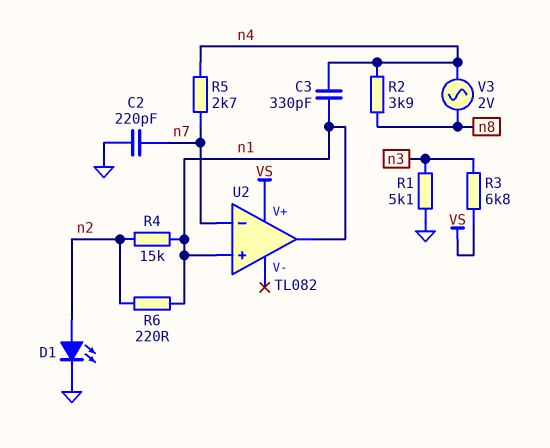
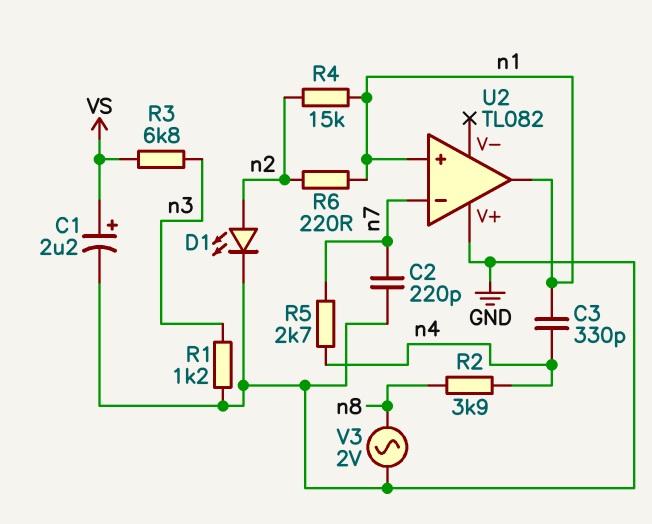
C1: none -> 2.2uF (plus VS, minus GND)
R1: 5.1k (GND, n3) -> 1.2k (GND, n3)
U2 pin V+: VS -> GND
V3: AC 2V (n4, n8) -> AC 2V (GND, n8)

